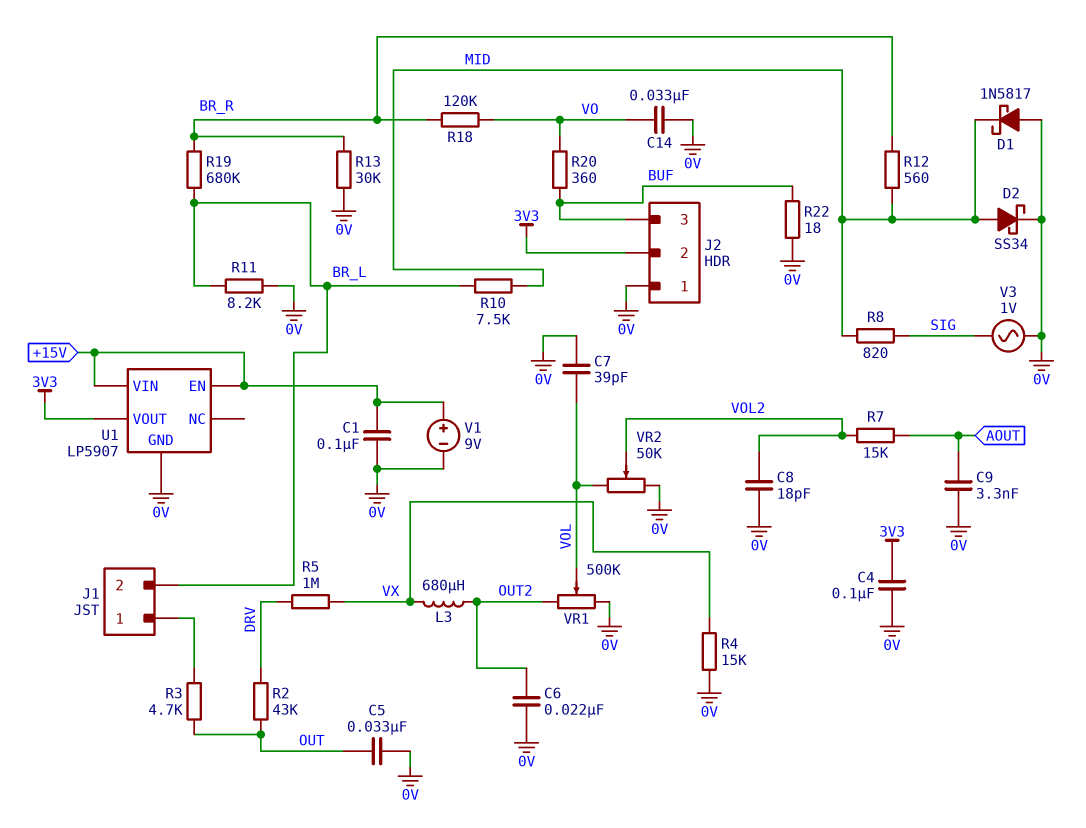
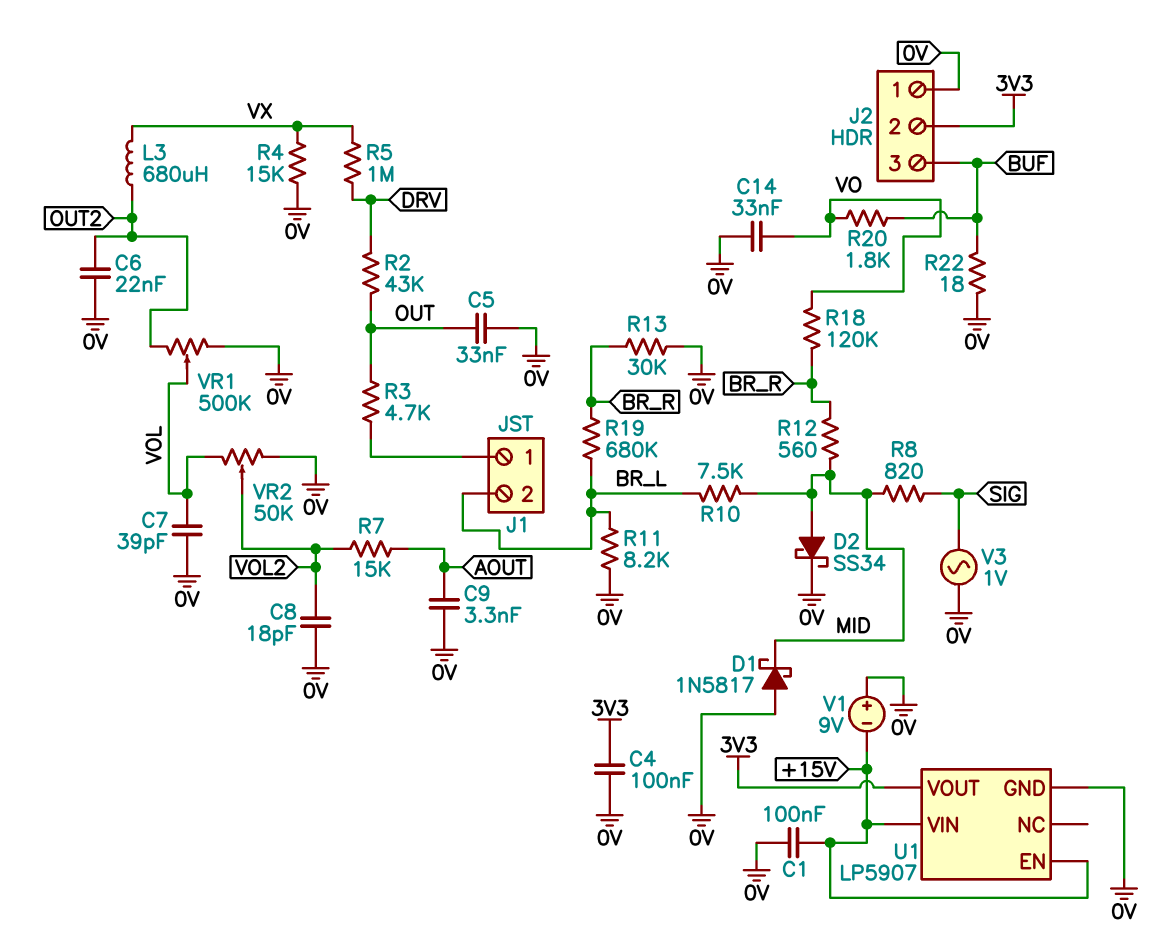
R20: 360 (BUF, VO) -> 1.8k (BUF, VO)
V1: 9V (plus +15V, minus 0V) -> 9V (plus 0V, minus +15V)

